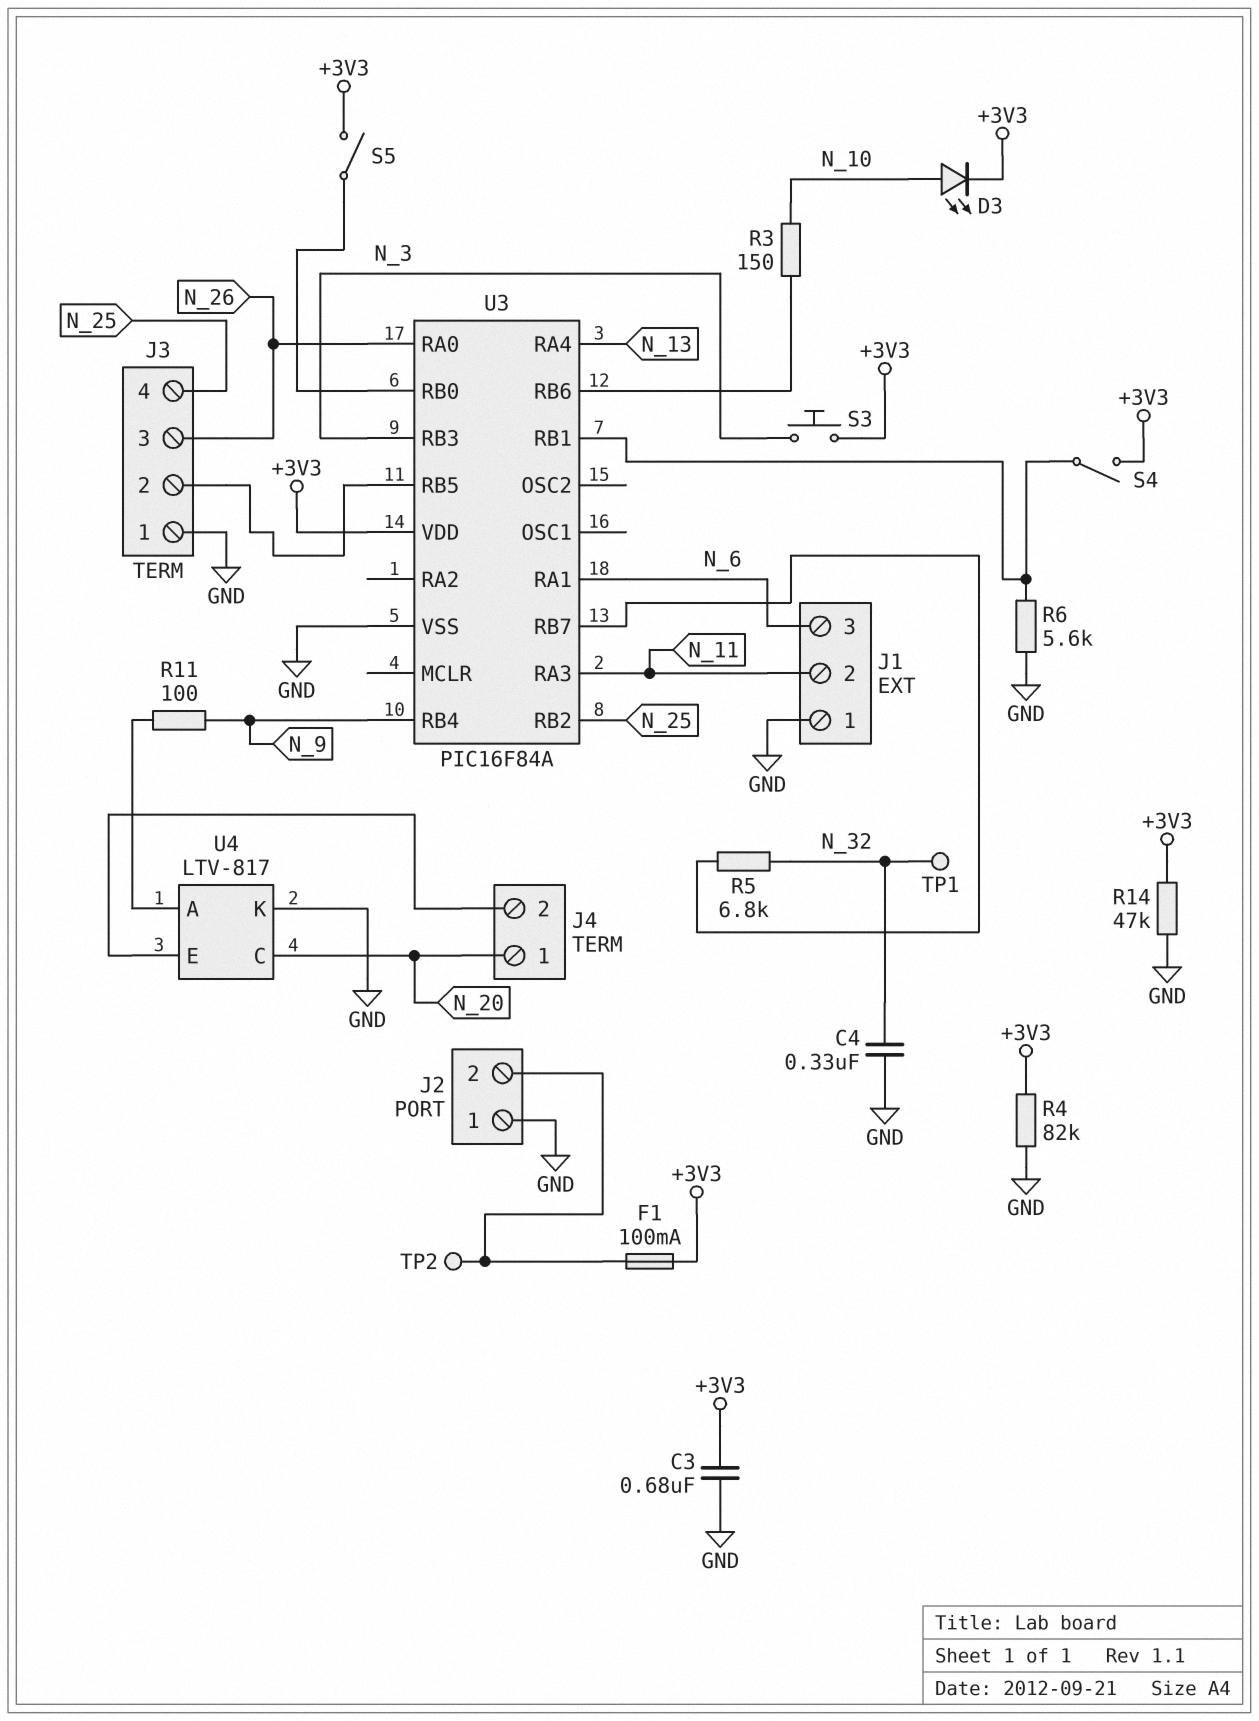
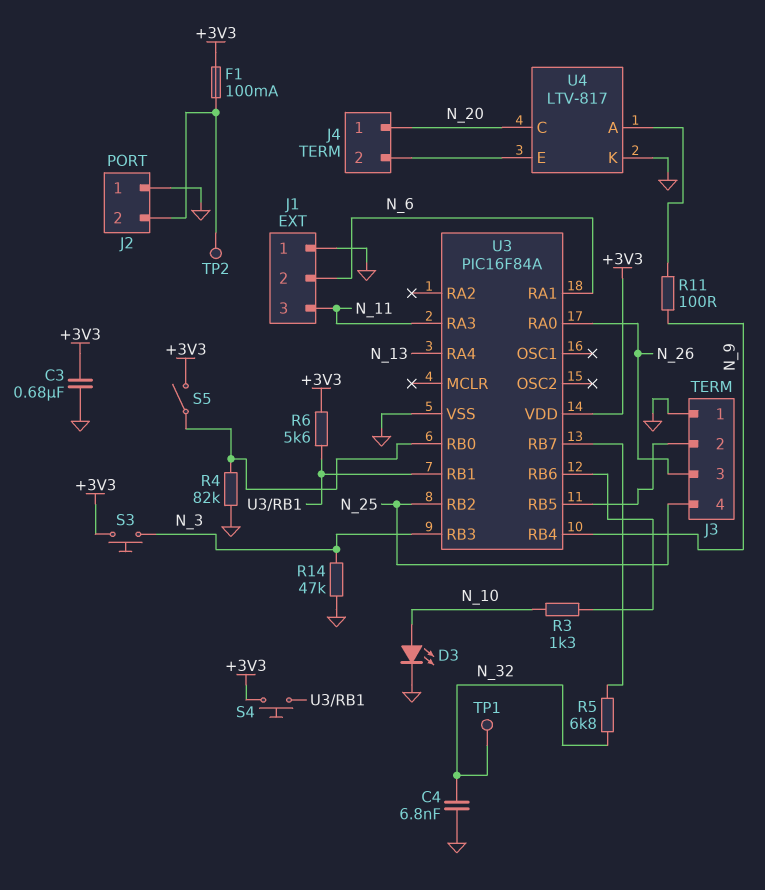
C4: 330nF (GND, N_32) -> 6.8nF (GND, N_32)
D3: LED (A N_10, K +3V3) -> LED (A N_10, K GND)
J1 pin 2: N_11 -> N_6
J1 pin 3: N_6 -> N_11
R3: 150 (N_10, U3/RB6) -> 1.3k (N_10, U3/RB6)
R4: 82k (+3V3, GND) -> 82k (GND, U3/RB0)
R6: 5.6k (GND, U3/RB1) -> 5.6k (+3V3, U3/RB1)
R14: 47k (+3V3, GND) -> 47k (GND, N_3)
S4: switch (+3V3, U3/RB1) -> button (+3V3, U3/RB1)

